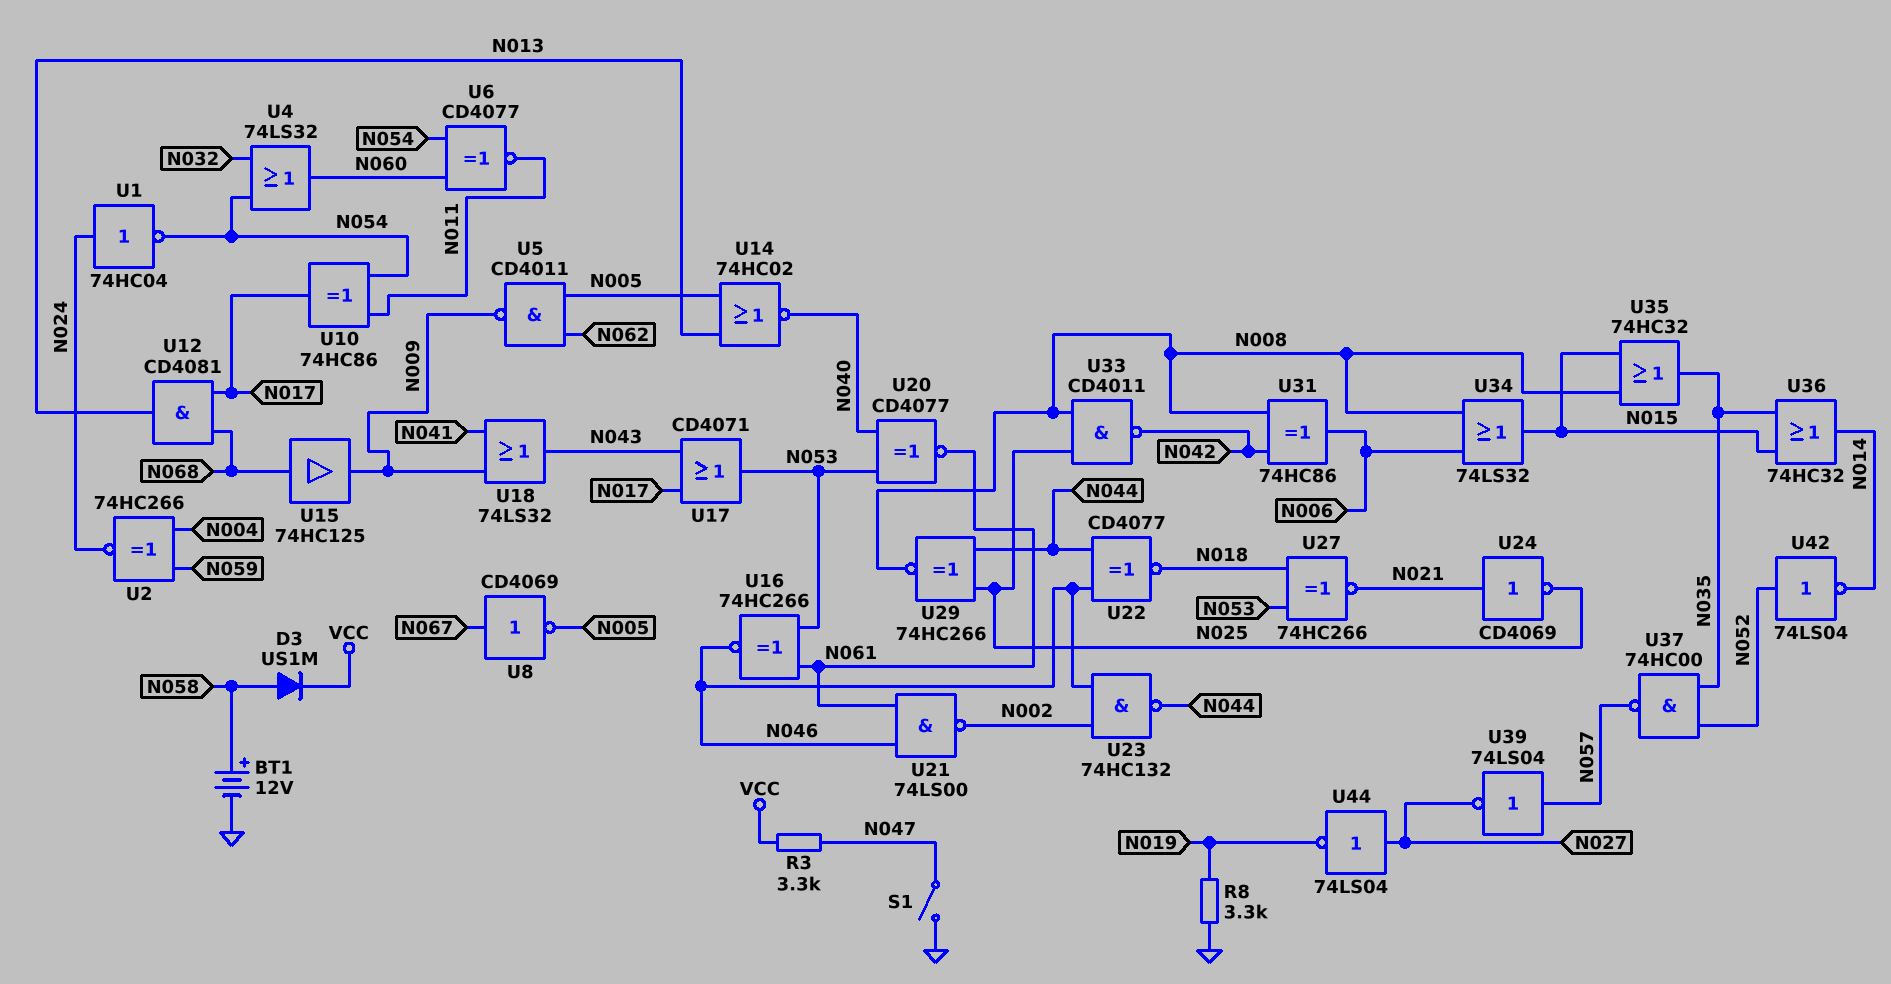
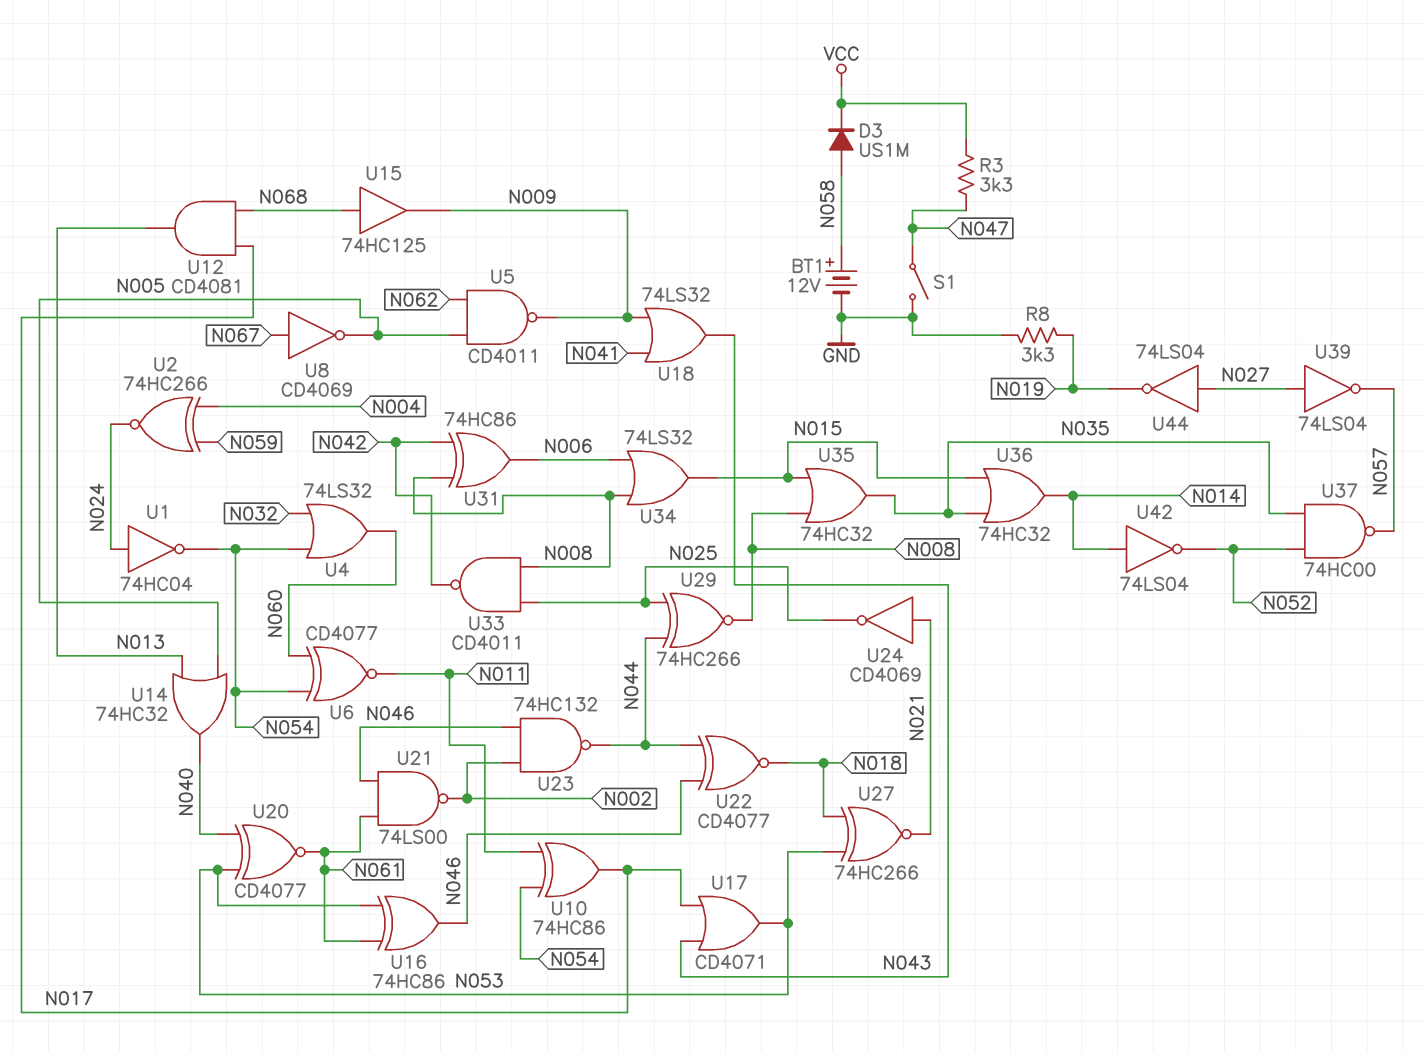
U14: NOR 74HC02 (in N005, in N013, out N040) -> OR 74HC32 (in N005, in N013, out N040)
U16: XNOR 74HC266 (in N053, in N061, out N046) -> XOR 74HC86 (in N053, in N061, out N046)
U39: NOT 74LS04 (in N057, out N027) -> NOT 74LS04 (in N027, out N057)
U42: NOT 74LS04 (in N052, out N014) -> NOT 74LS04 (in N014, out N052)

